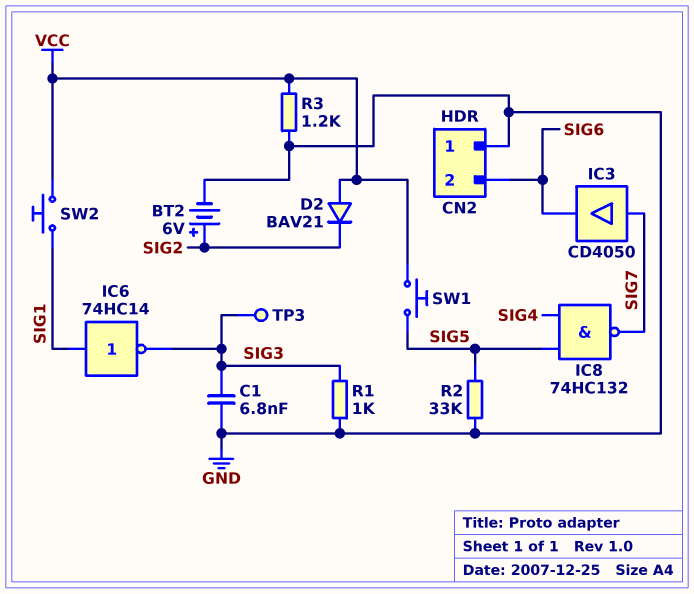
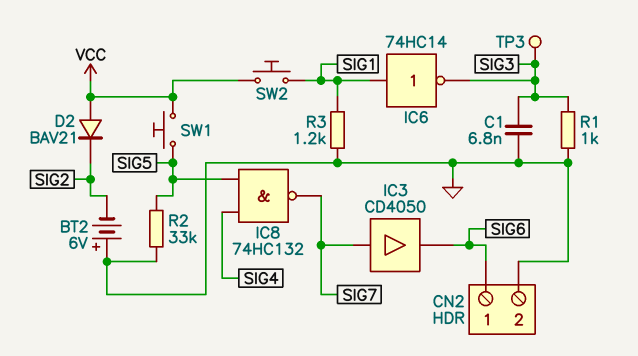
BT2: 6V (plus SIG2, minus GND) -> 6V (plus GND, minus SIG2)
CN2 pin 1: GND -> SIG6
CN2 pin 2: SIG6 -> GND
R3: 1.2k (GND, VCC) -> 1.2k (GND, SIG1)

